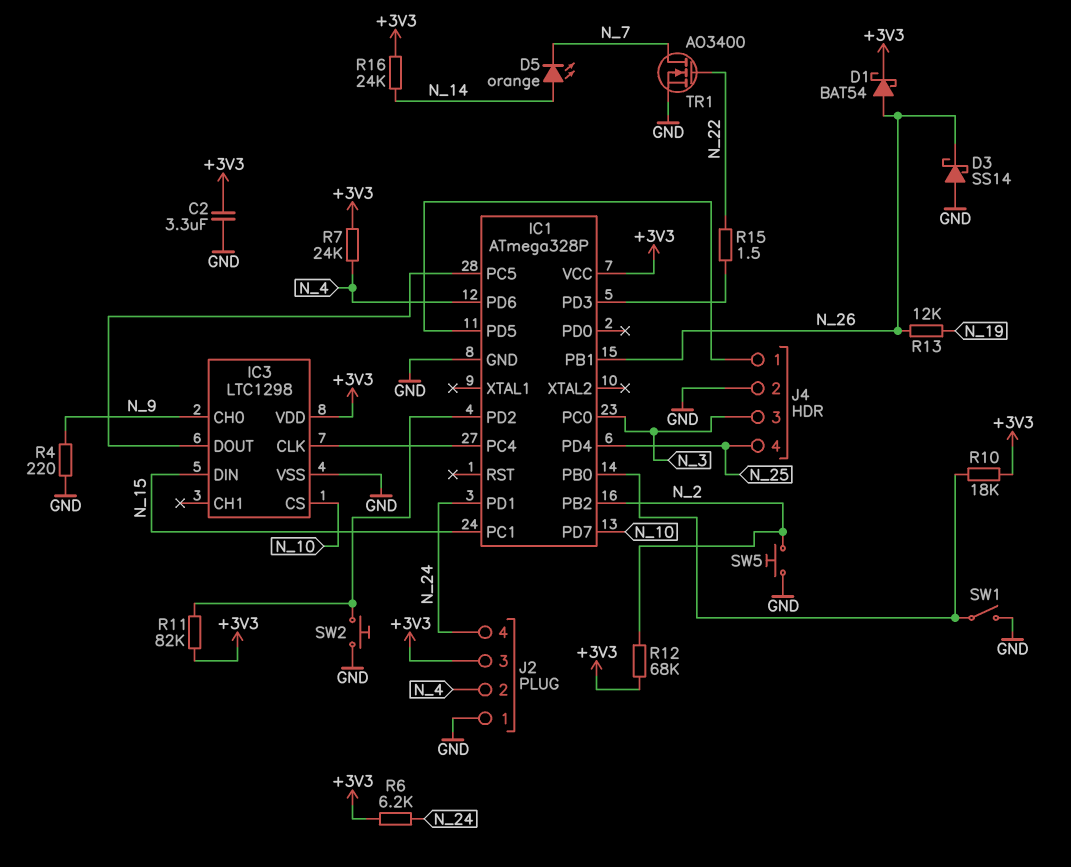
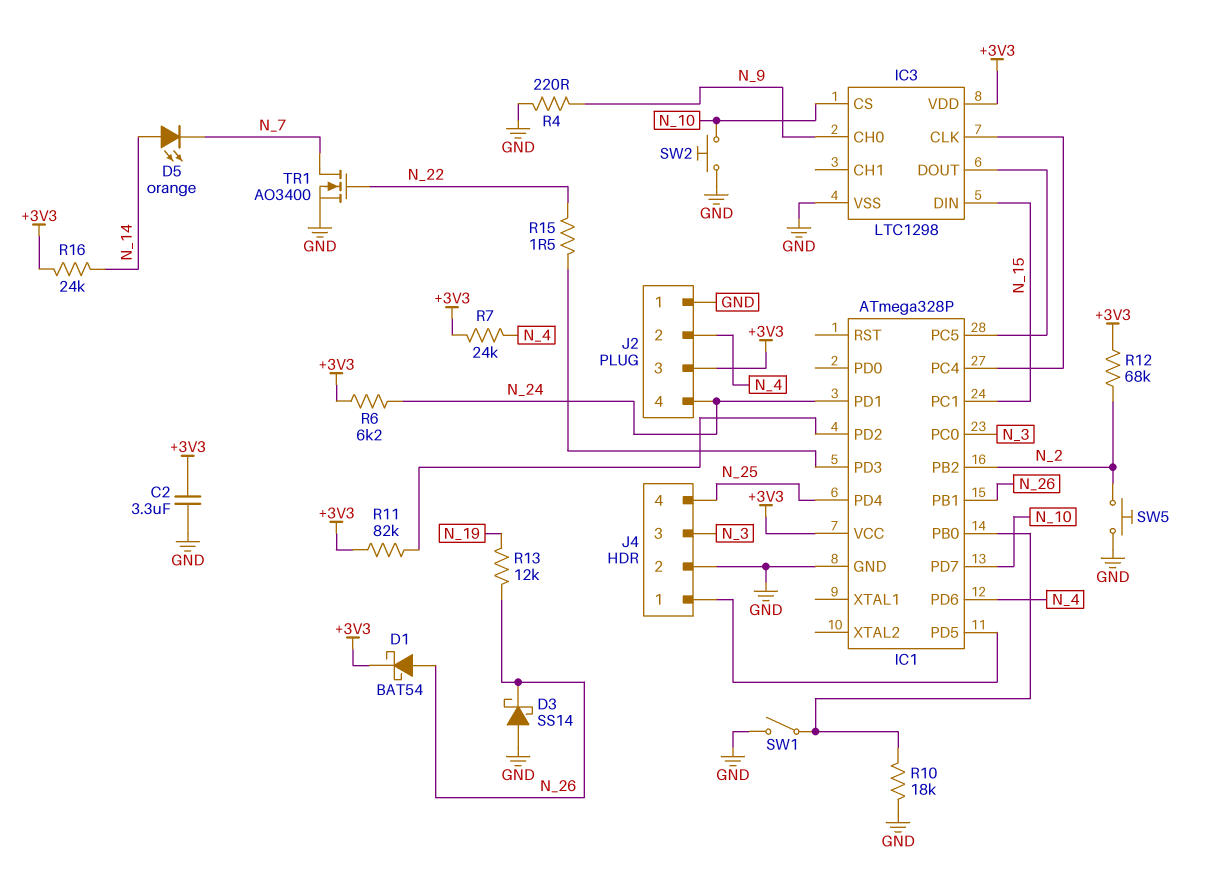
R10: 18k (+3V3, IC1/PB0) -> 18k (GND, IC1/PB0)
SW2: button (GND, IC1/PD2) -> button (GND, N_10)

